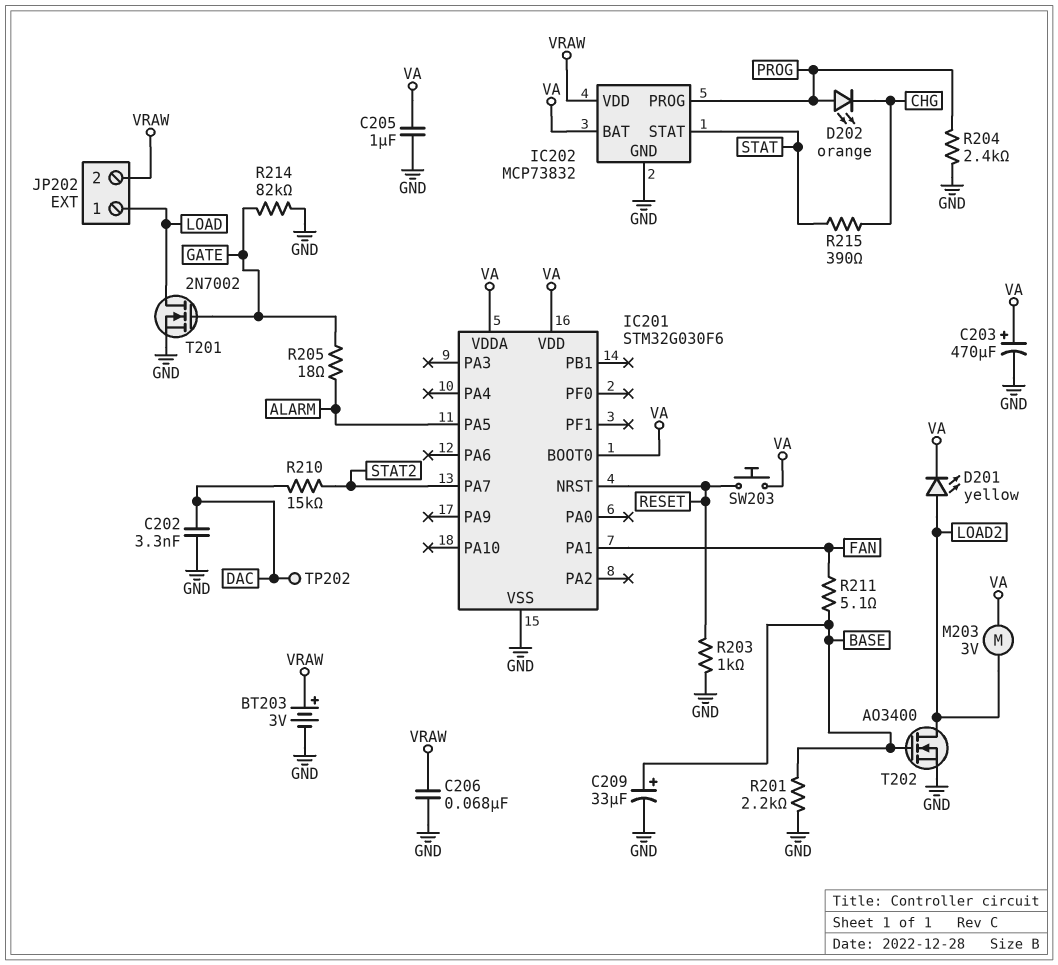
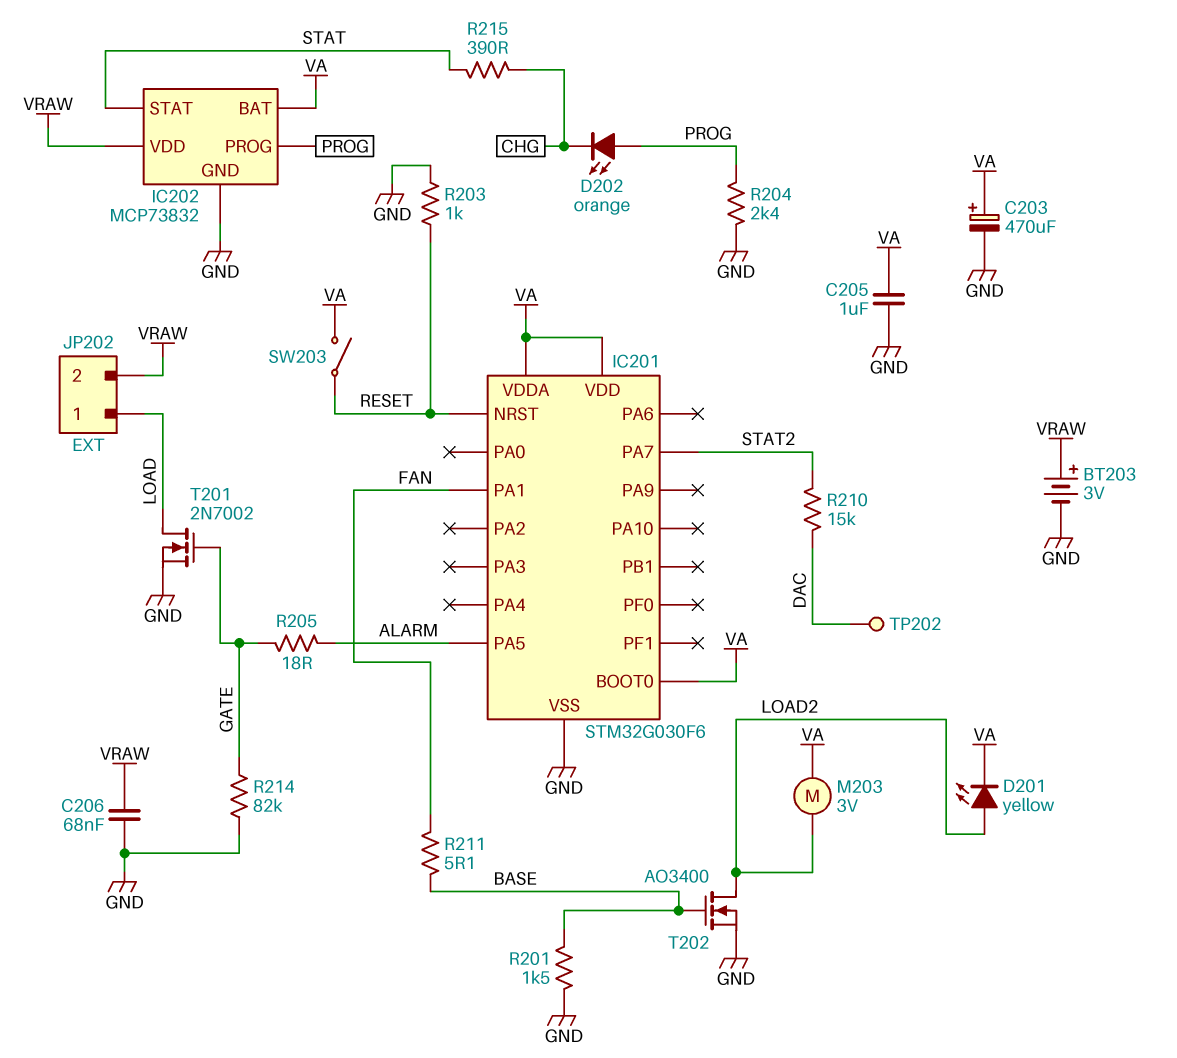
C202: 3.3nF (DAC, GND) -> none
C209: 33uF (plus BASE, minus GND) -> none
R201: 2.2k (BASE, GND) -> 1.5k (BASE, GND)
SW203: button (RESET, VA) -> switch (RESET, VA)

